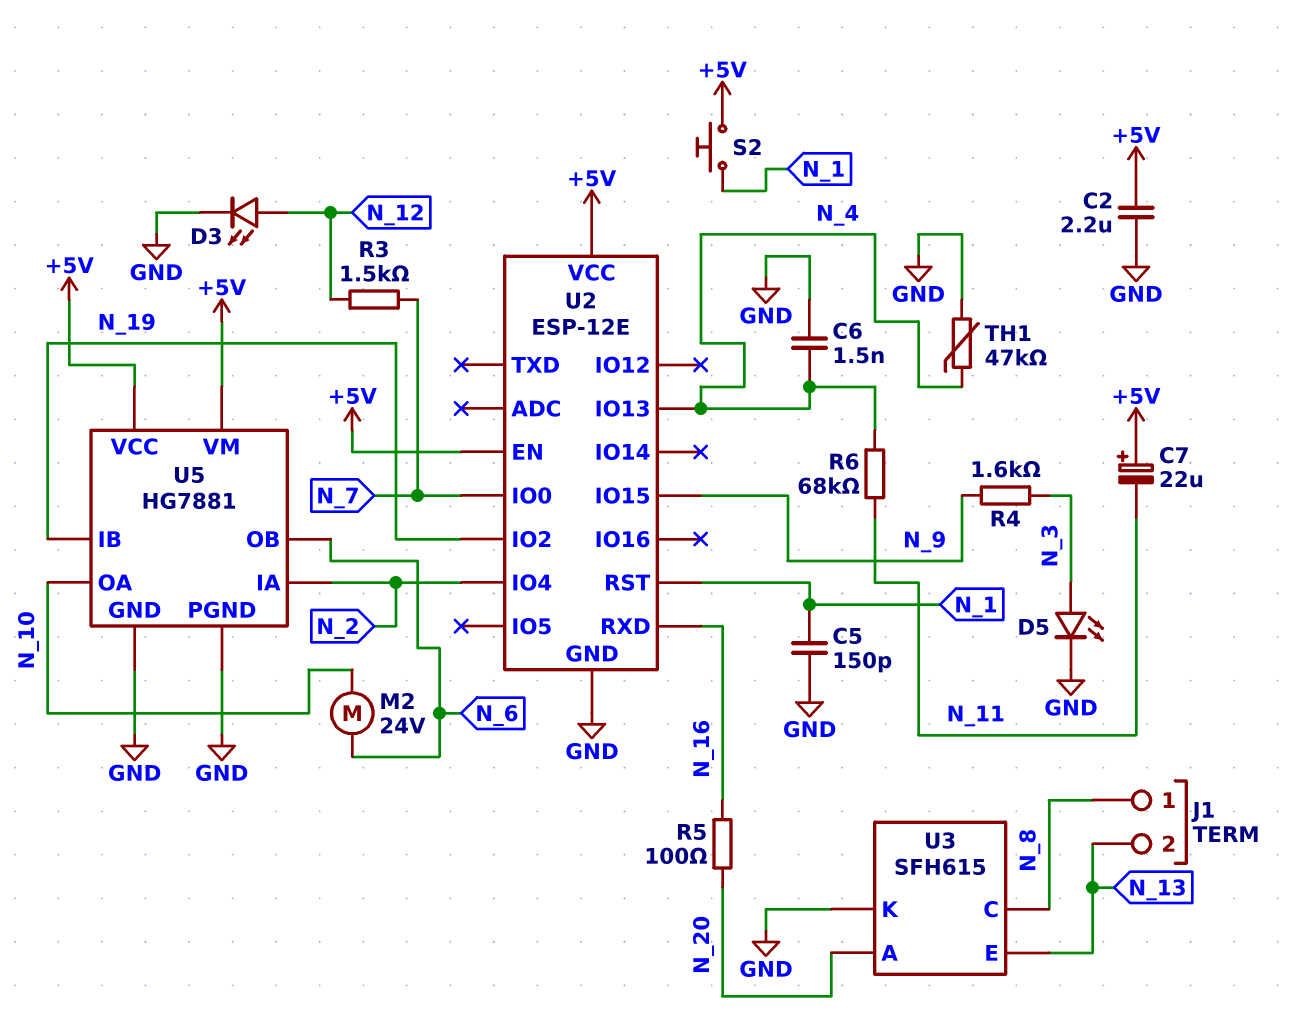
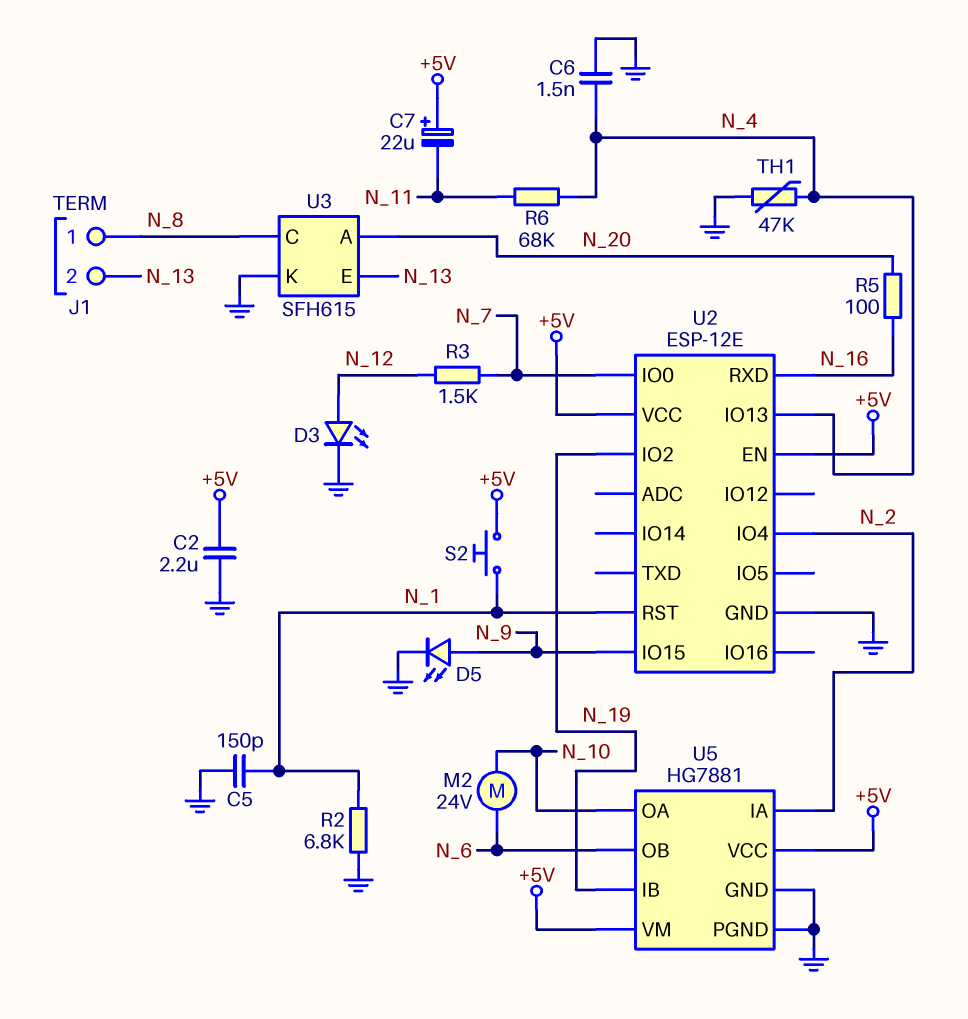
D5: LED (A N_3, K GND) -> LED (A N_9, K GND)
R2: none -> 6.8k (GND, N_1)
R4: 1.6k (N_3, N_9) -> none

